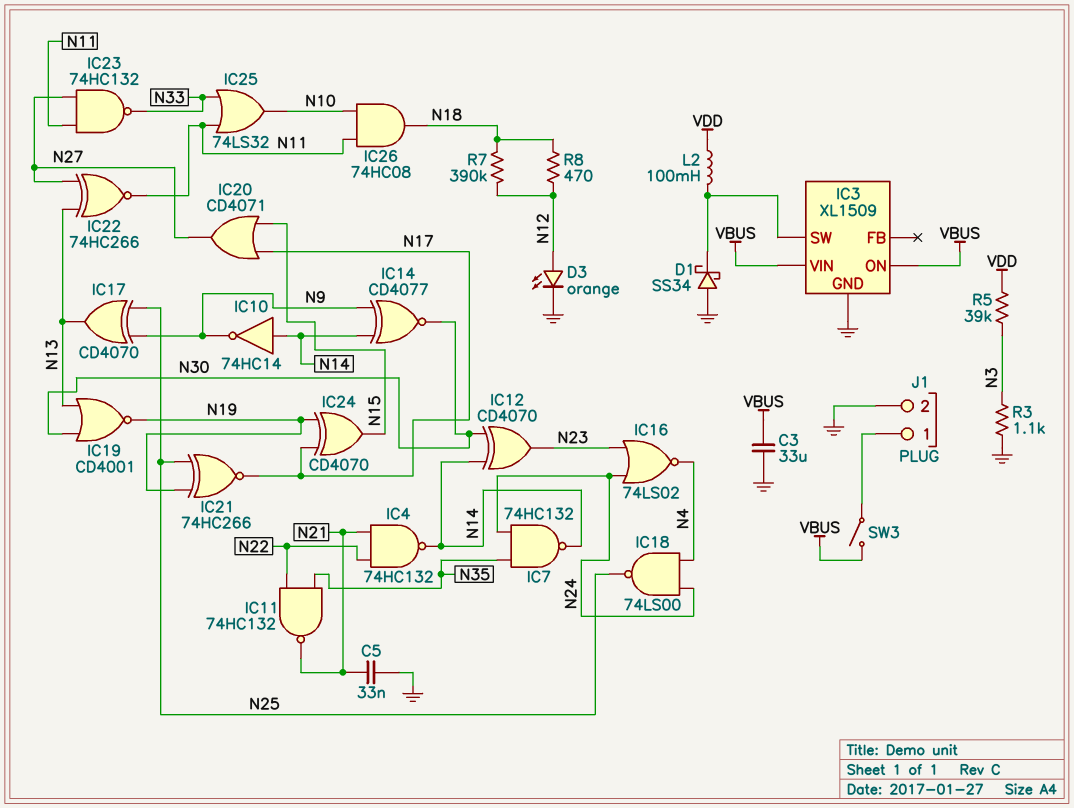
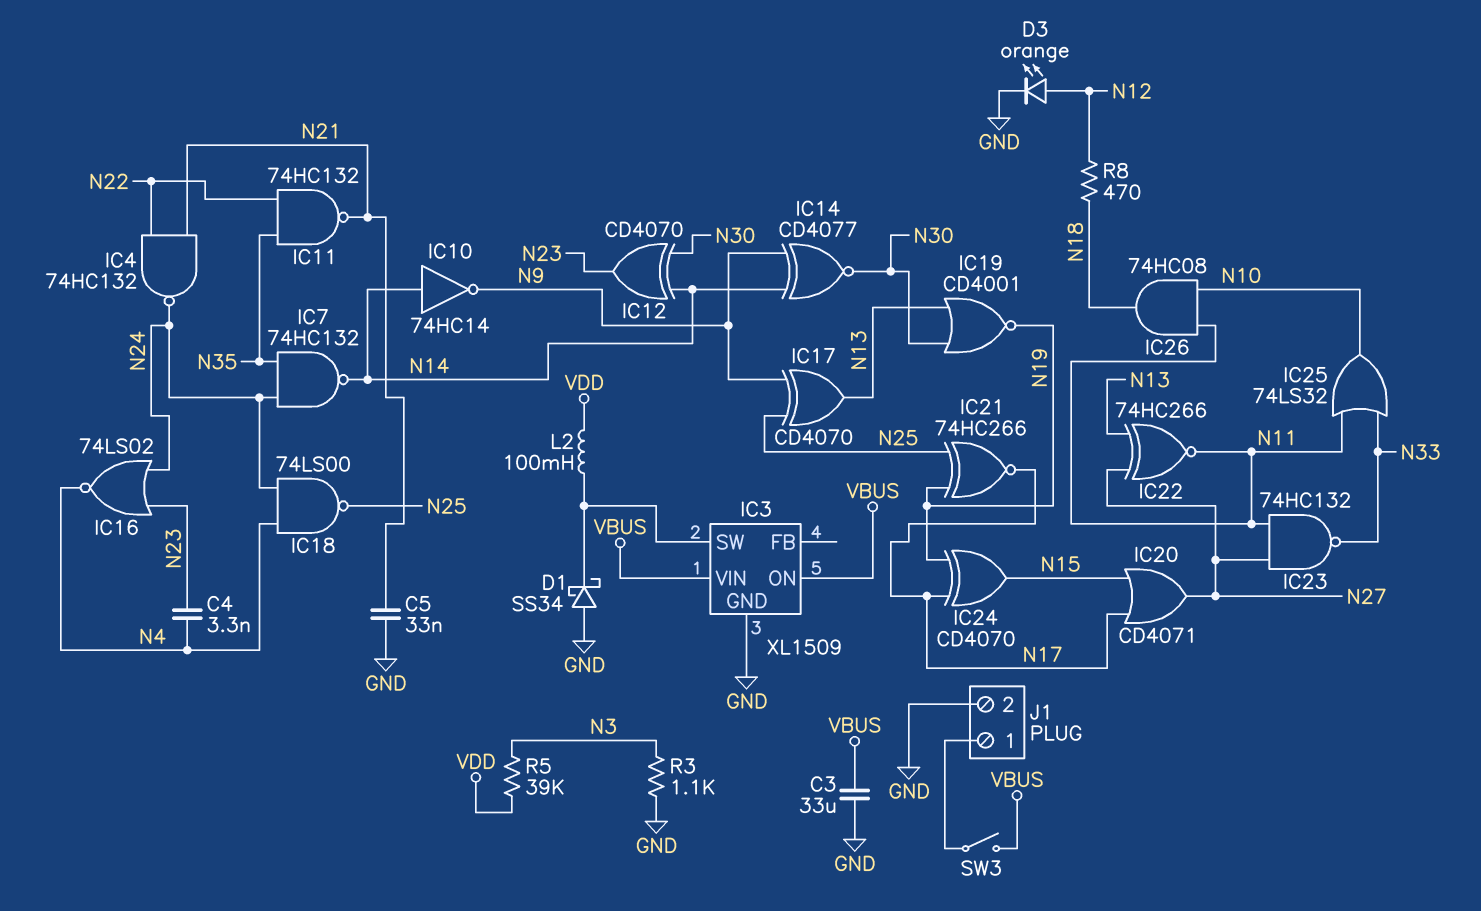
C4: none -> 3.3nF (N4, N23)
IC4: NAND 74HC132 (in N21, in N22, out N14) -> NAND 74HC132 (in N21, in N22, out N24)
R7: 390k (N12, N18) -> none

